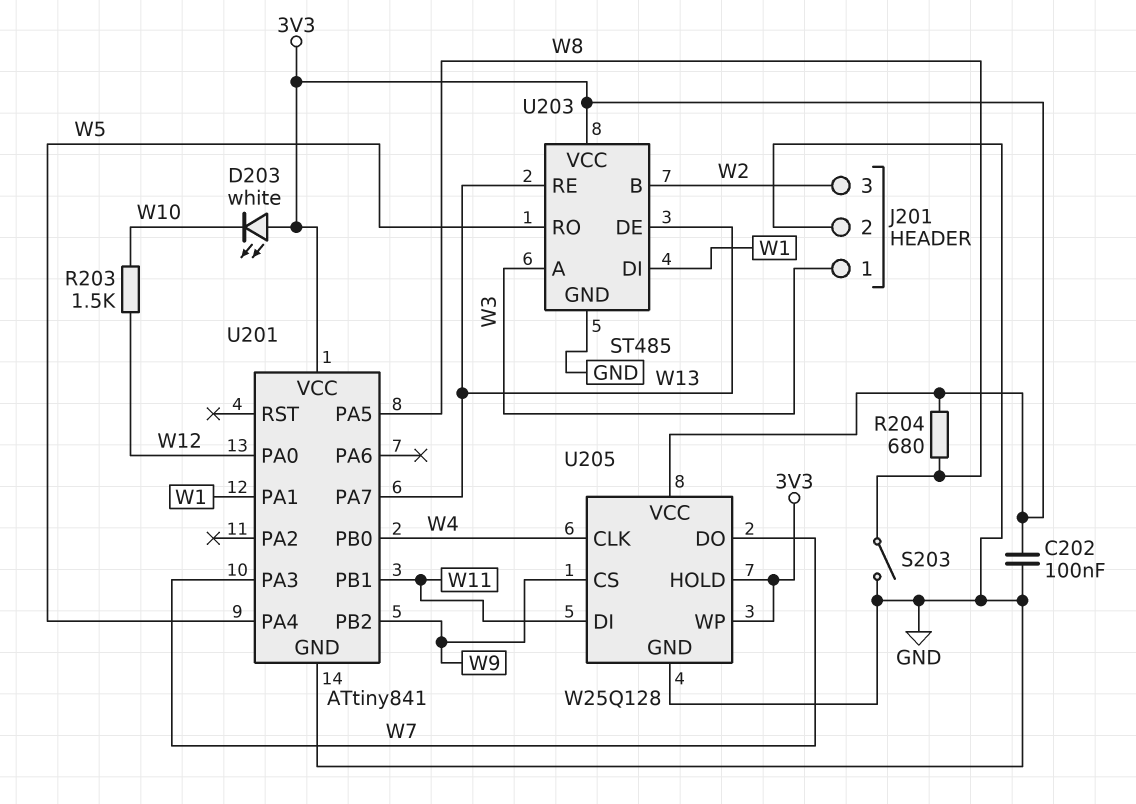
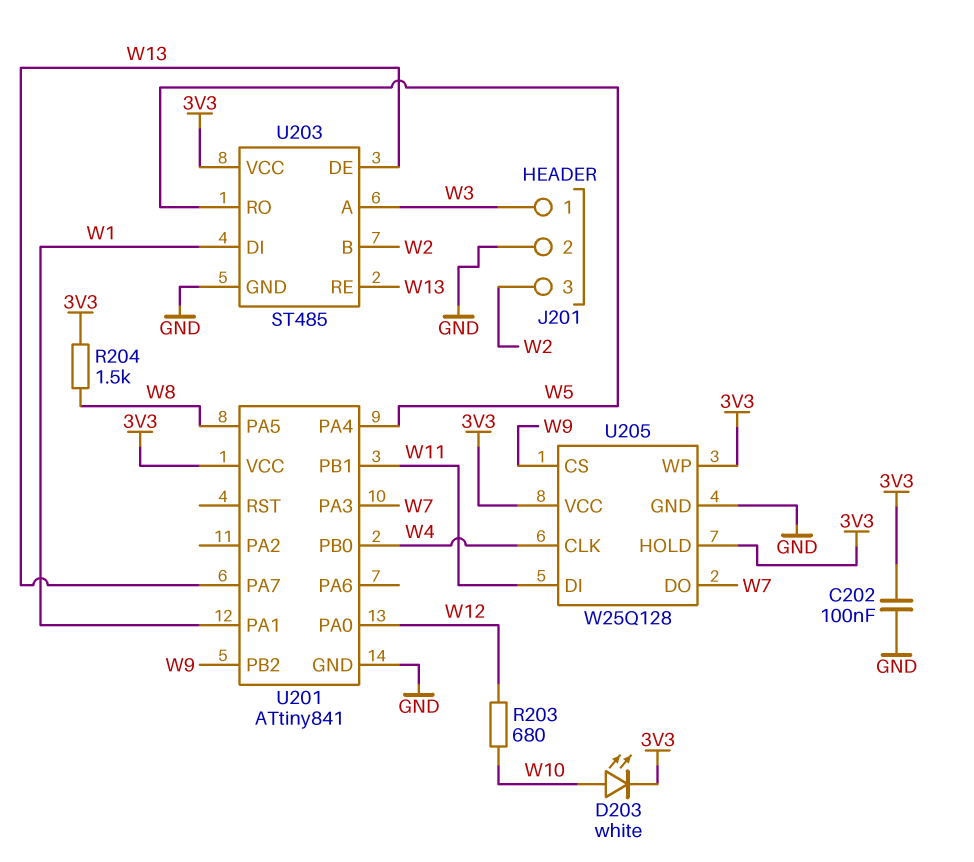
D203: LED white (A 3V3, K W10) -> LED white (A W10, K 3V3)
R203: 1.5k (W10, W12) -> 680 (W10, W12)
R204: 680 (3V3, W8) -> 1.5k (3V3, W8)
S203: switch (GND, W8) -> none

